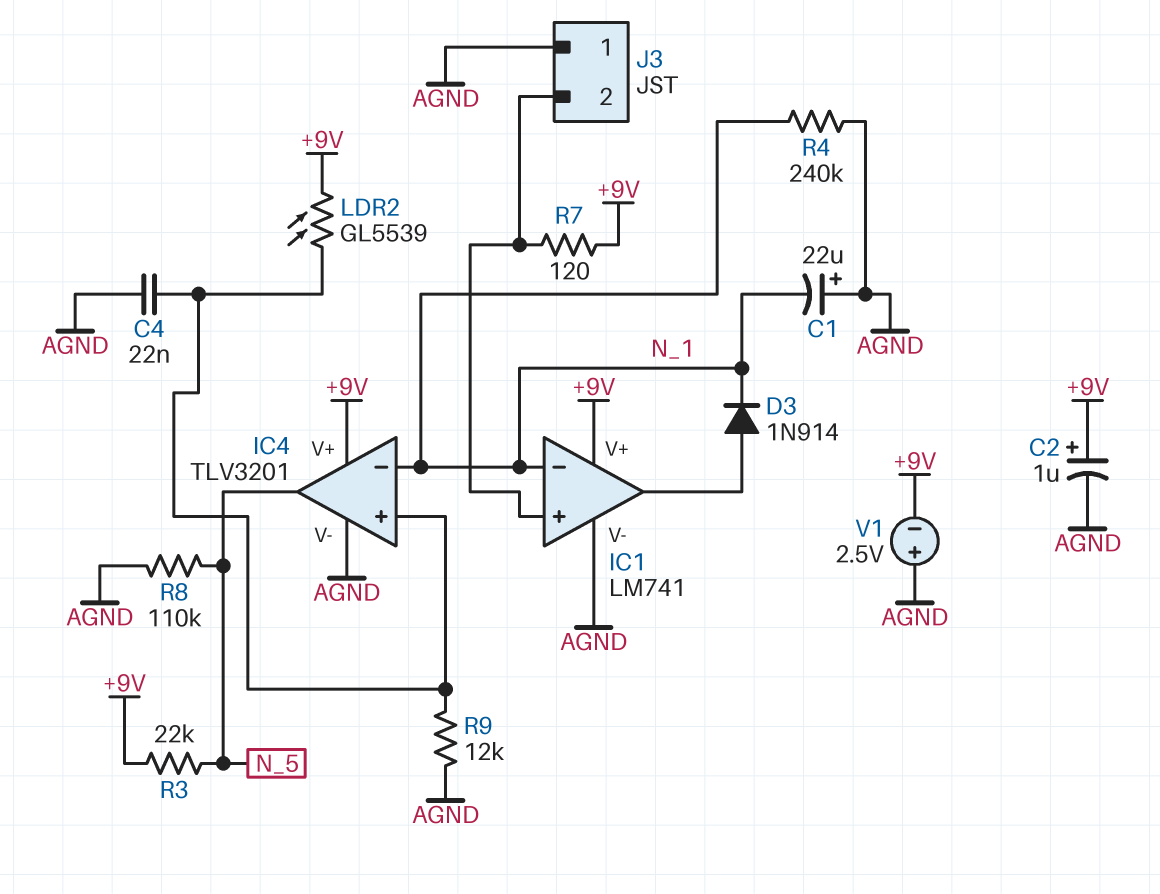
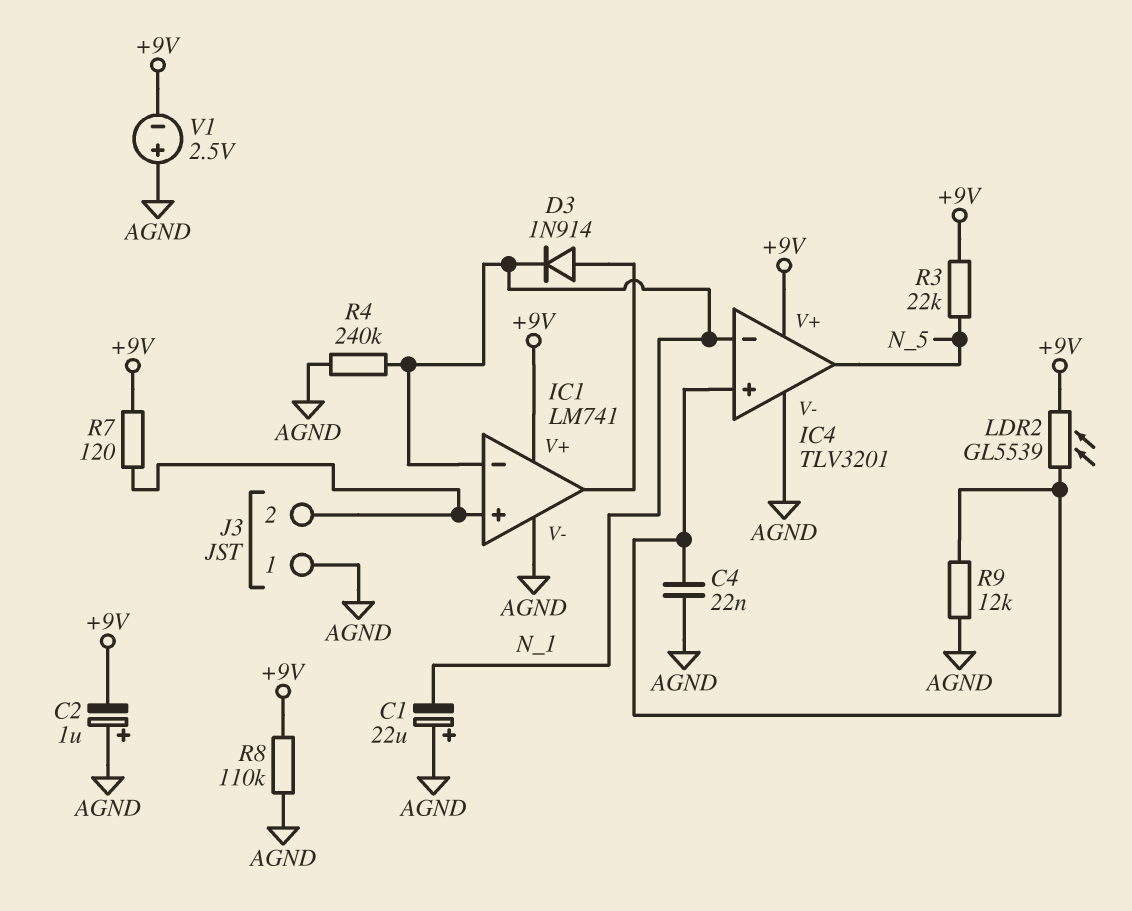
C2: 1uF (plus +9V, minus AGND) -> 1uF (plus AGND, minus +9V)
R8: 110k (AGND, N_5) -> 110k (+9V, AGND)

